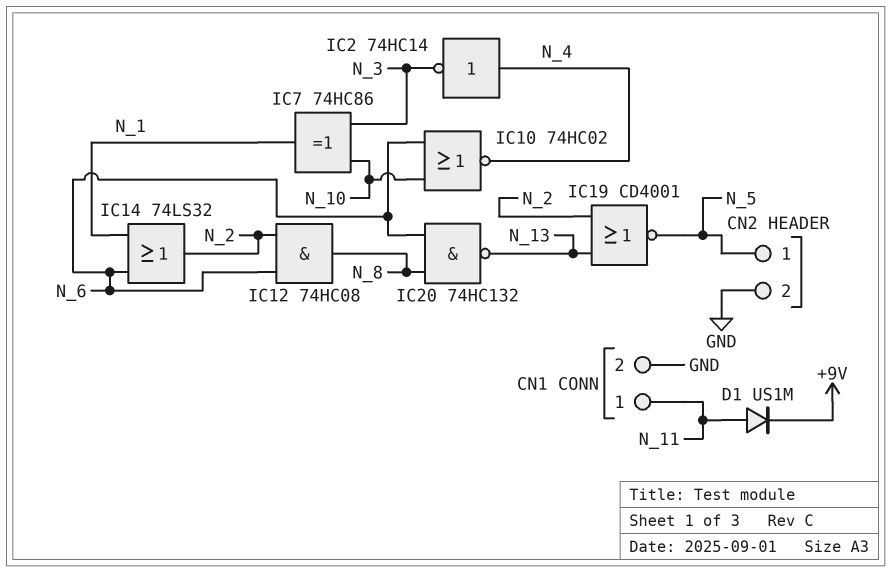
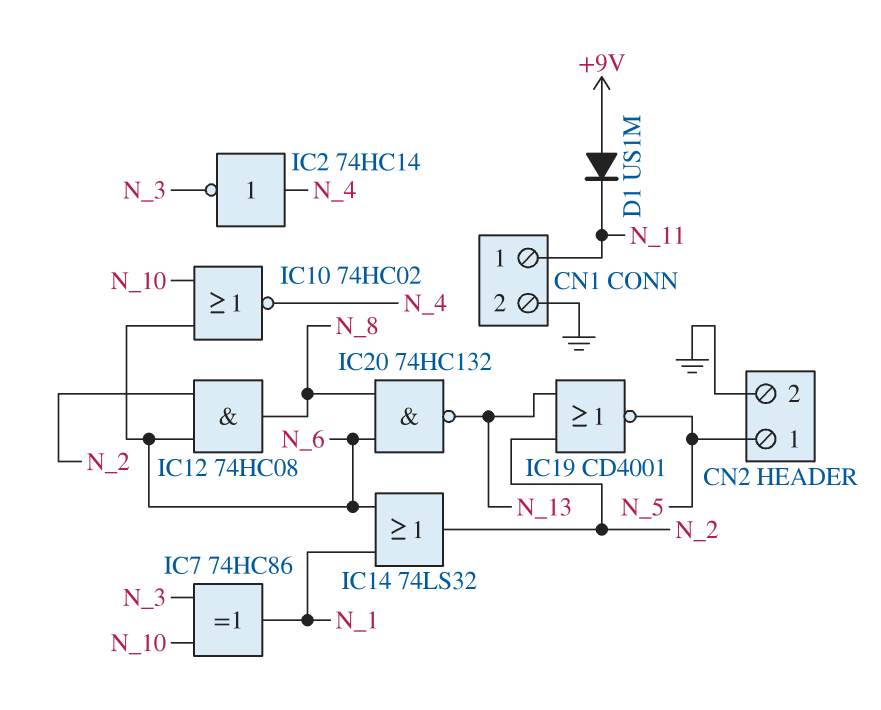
D1: diode US1M (A N_11, K +9V) -> diode US1M (A +9V, K N_11)

